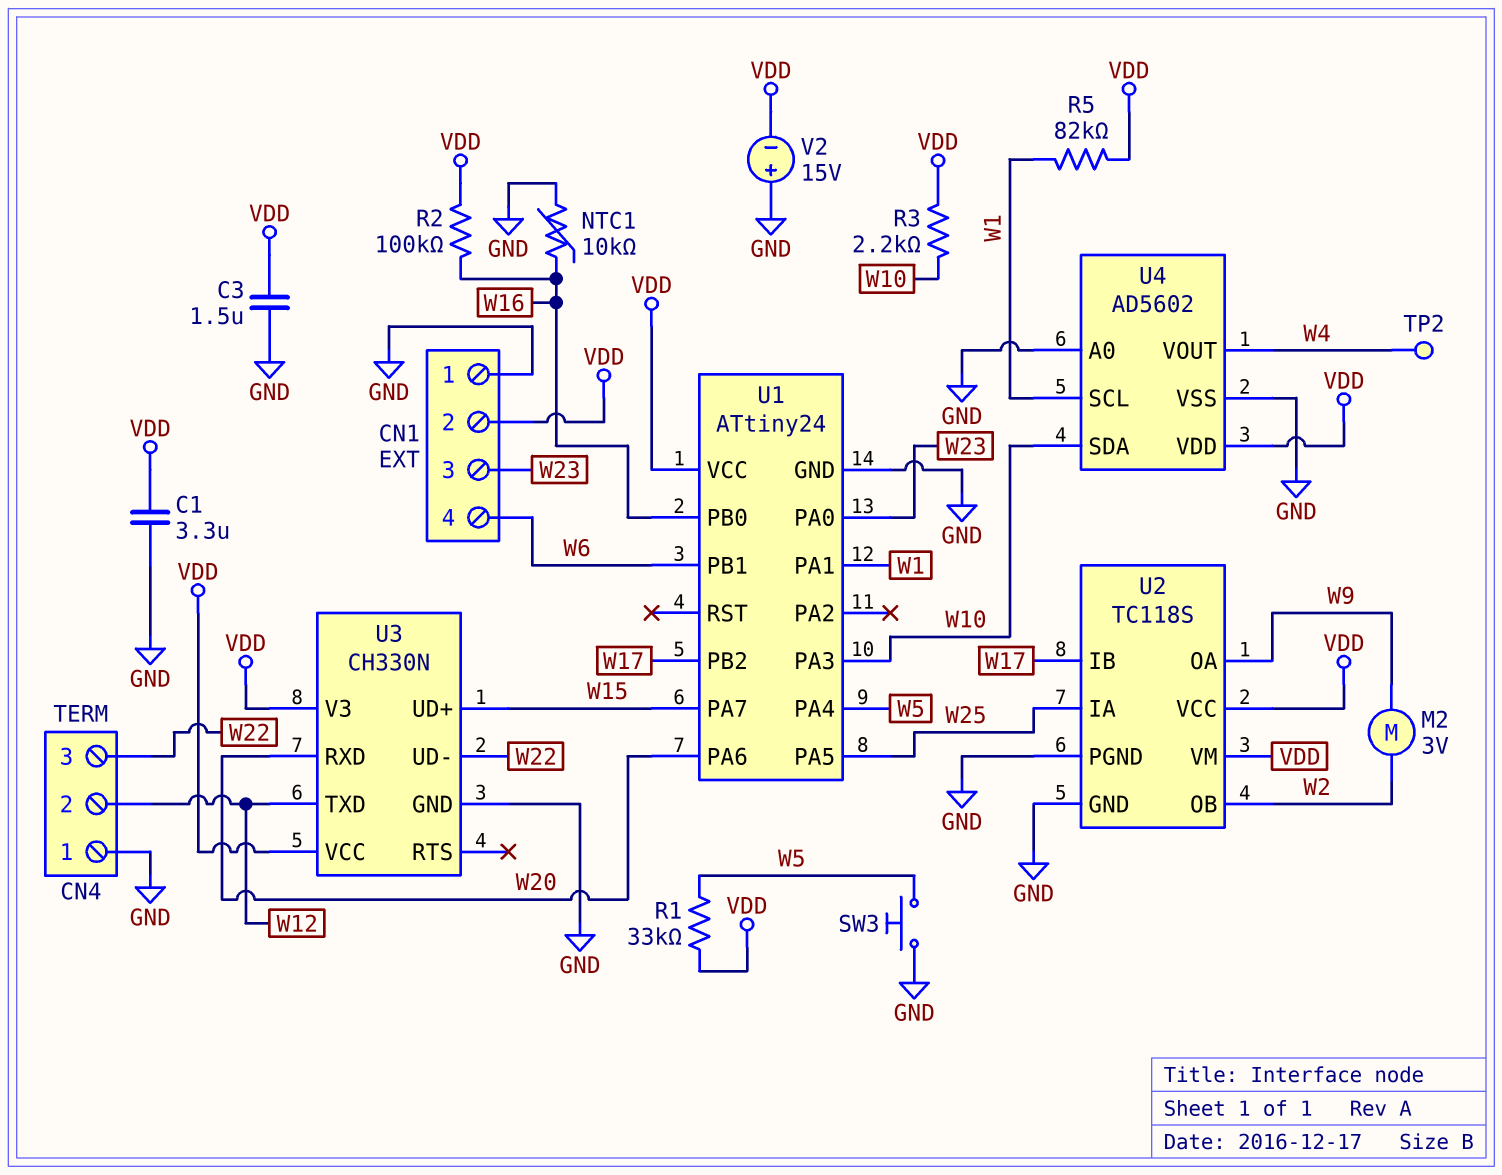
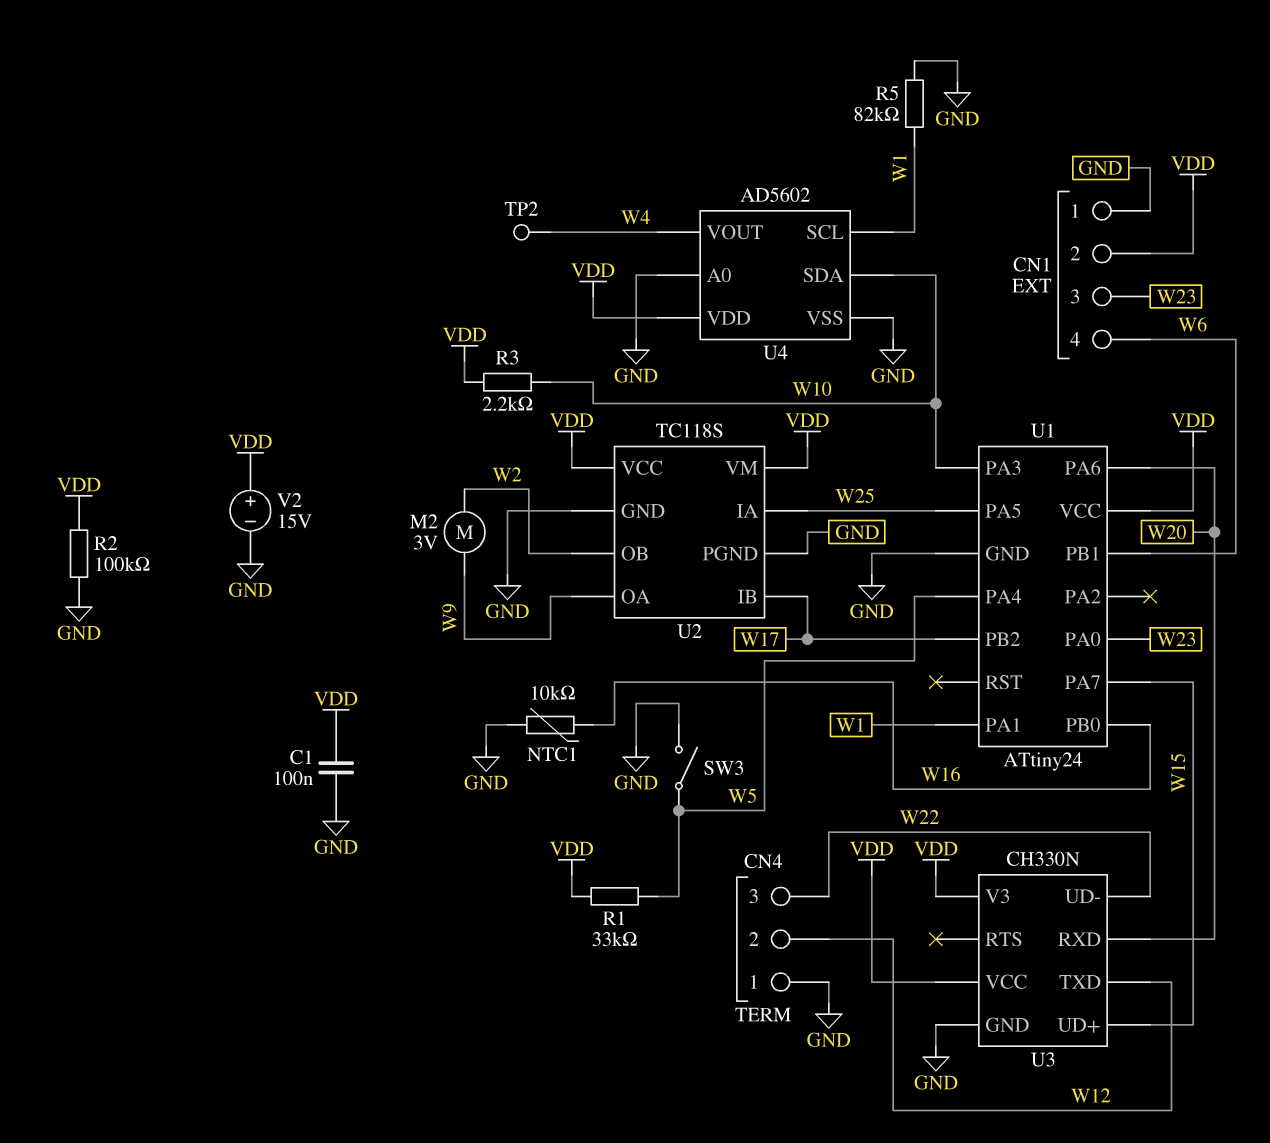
C1: 3.3uF (GND, VDD) -> 100nF (GND, VDD)
C3: 1.5uF (GND, VDD) -> none
R2: 100k (VDD, W16) -> 100k (GND, VDD)
R5: 82k (VDD, W1) -> 82k (GND, W1)
SW3: button (GND, W5) -> switch (GND, W5)
V2: 15V (plus GND, minus VDD) -> 15V (plus VDD, minus GND)

